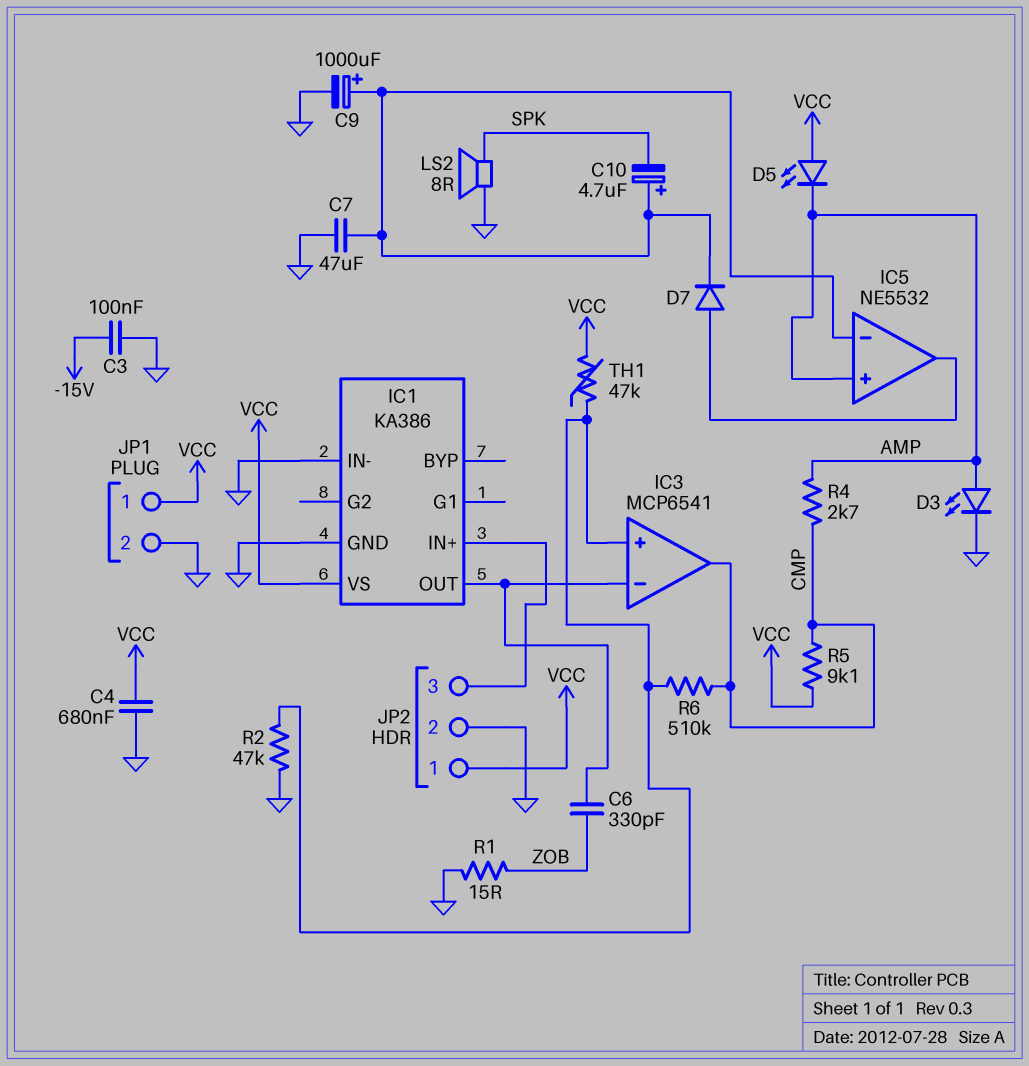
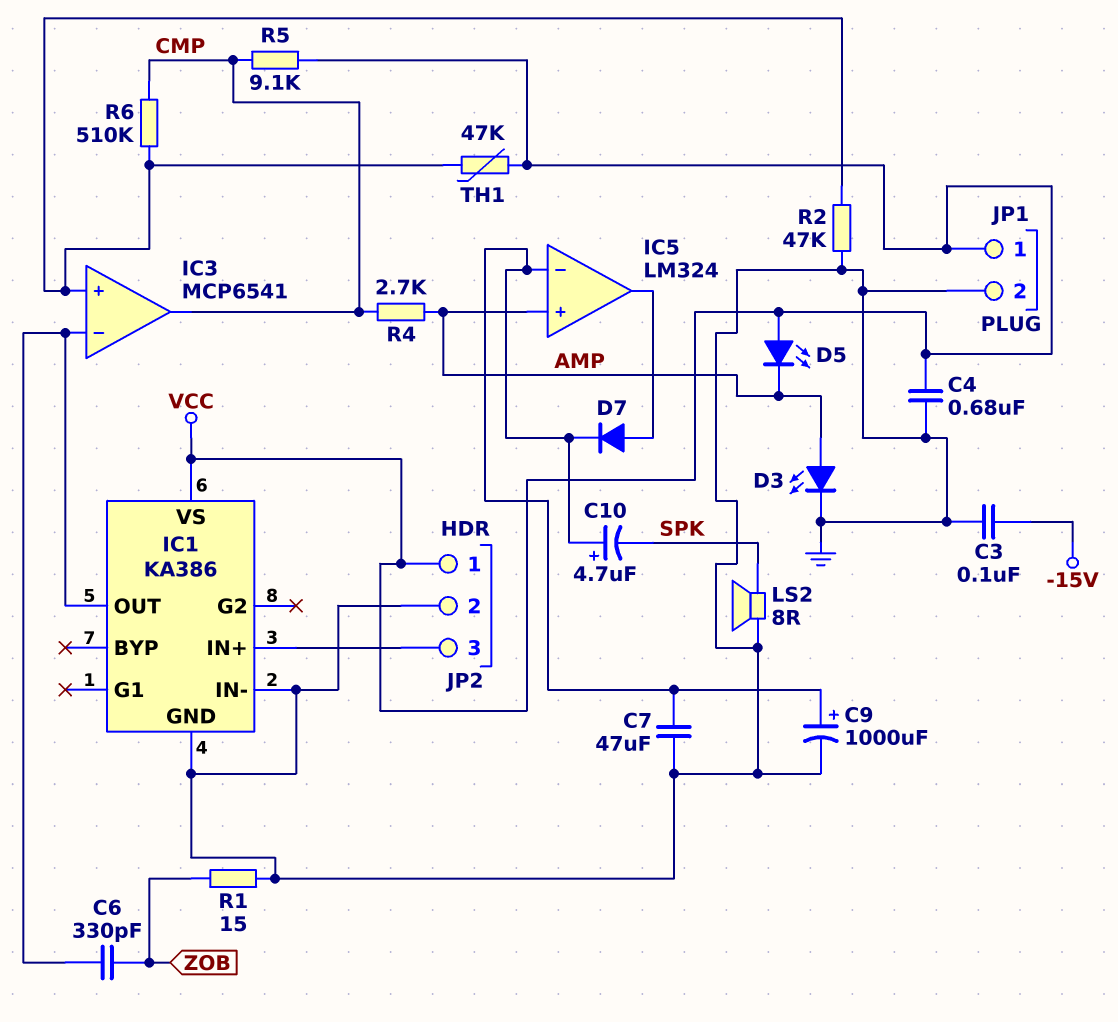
IC5: NE5532 -> LM324

